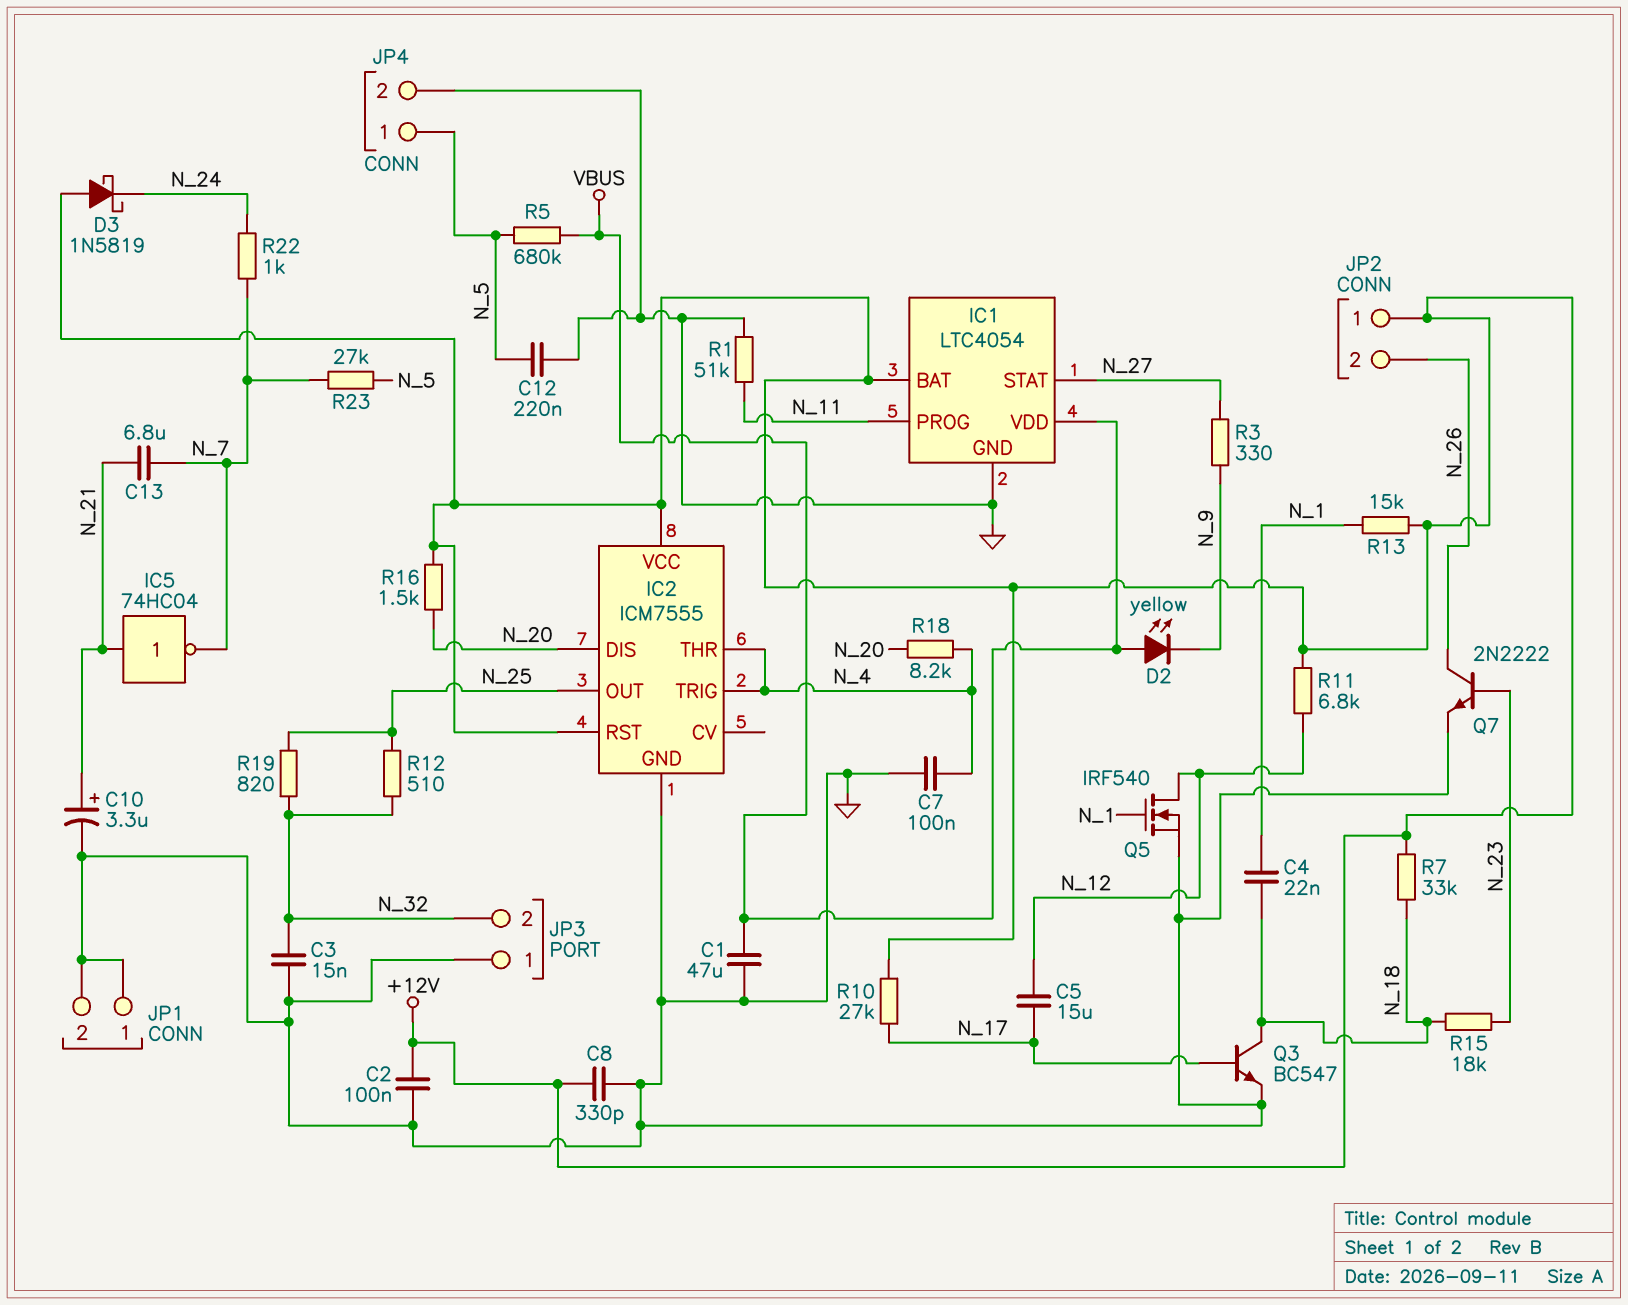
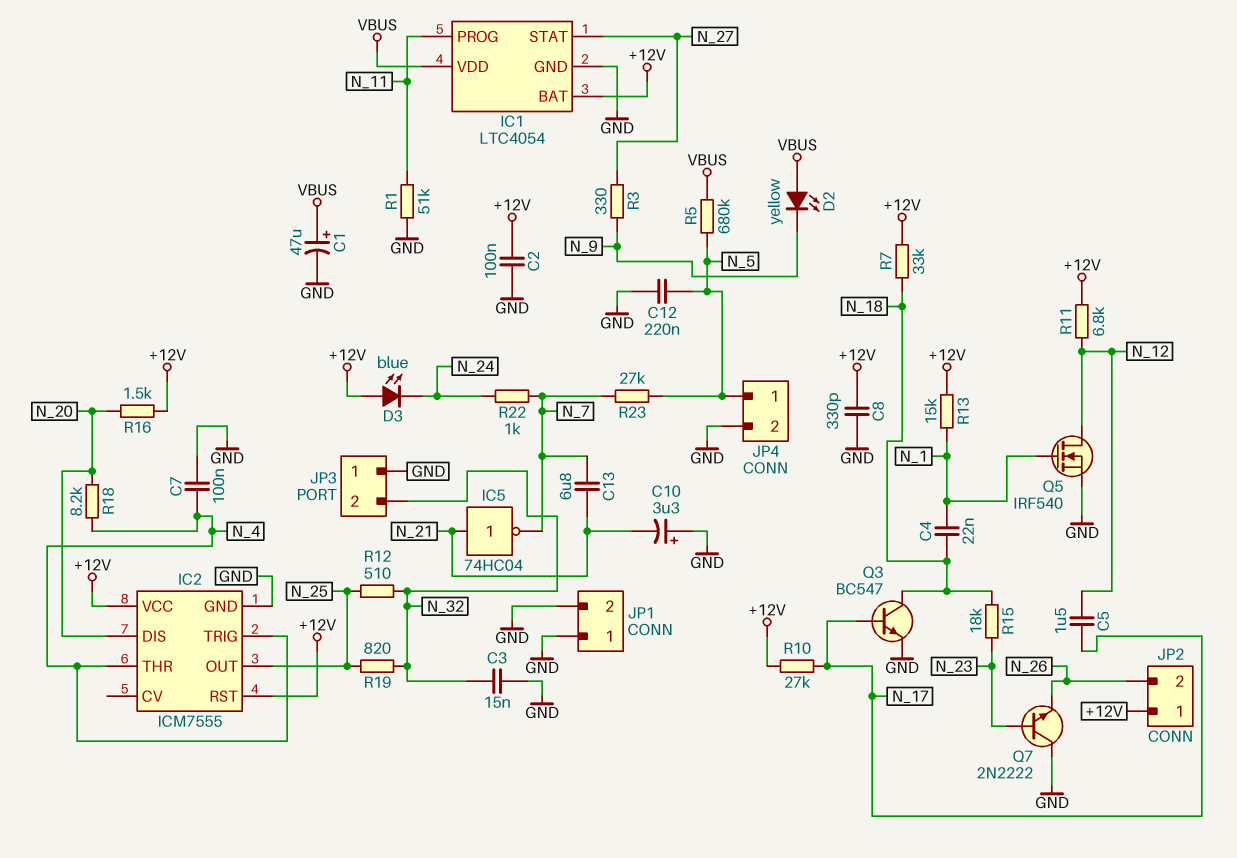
C1: 47uF (GND, VBUS) -> 47uF (plus VBUS, minus GND)
C5: 15uF (N_12, N_17) -> 1.5uF (N_12, N_17)
C10: 3.3uF (plus N_21, minus GND) -> 3.3uF (plus GND, minus N_21)
D3: schottky 1N5819 (A +12V, K N_24) -> LED blue (A +12V, K N_24)
Q7: NPN 2N2222 (B N_23, C N_26, E GND) -> NPN 2N2222 (B N_23, C GND, E N_26)

